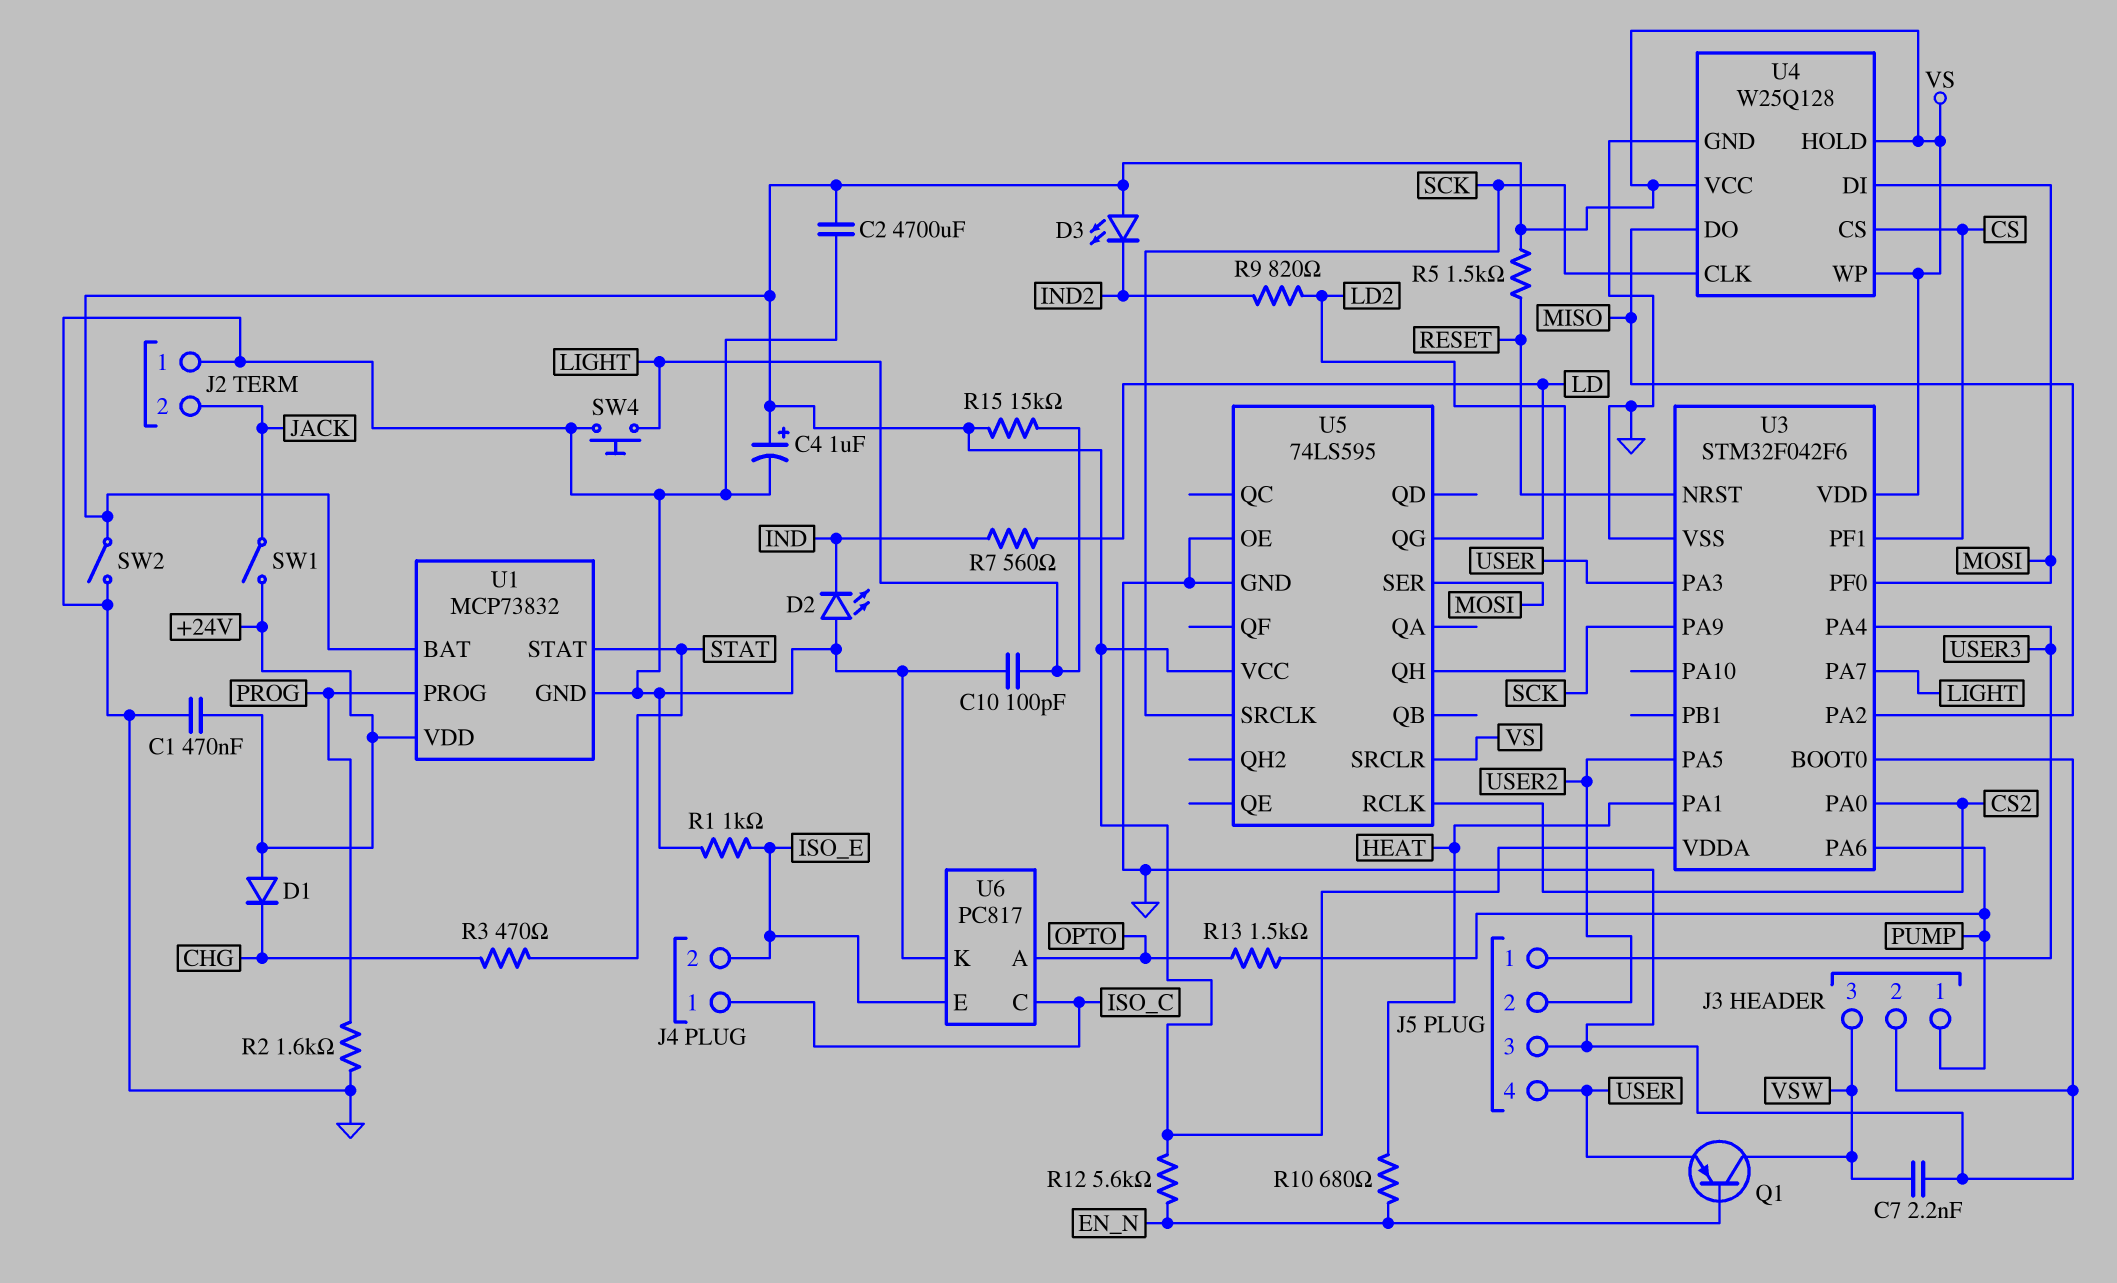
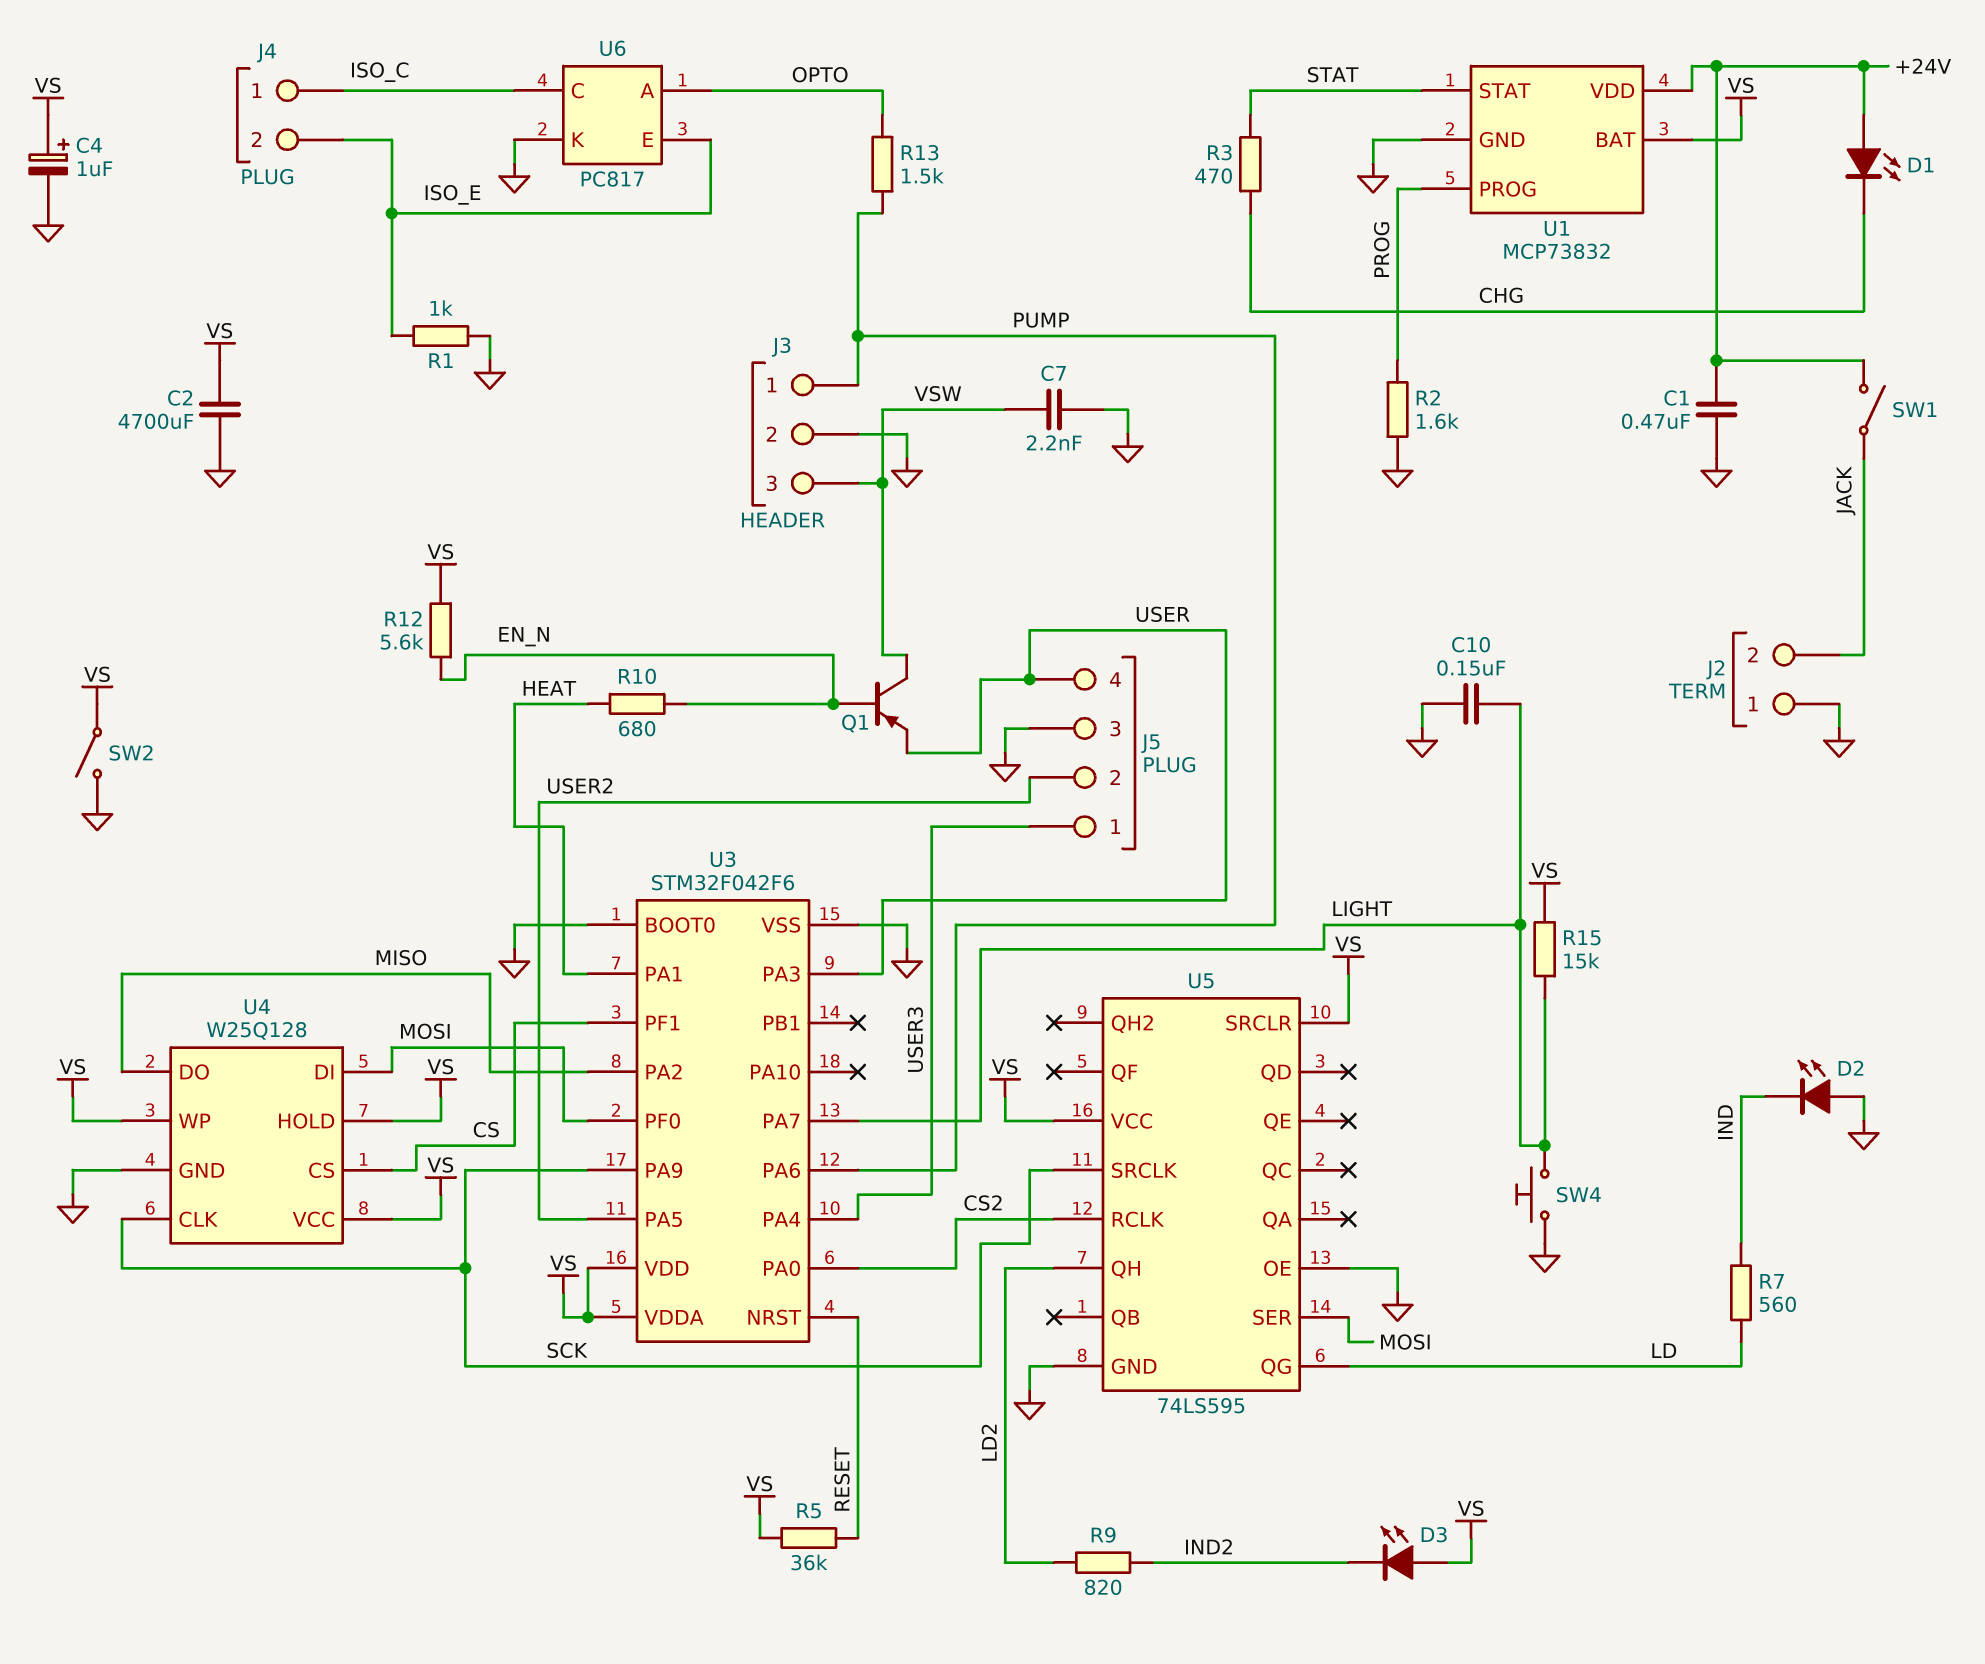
C10: 100pF (GND, LIGHT) -> 150nF (GND, LIGHT)
D1: diode (A +24V, K CHG) -> LED (A +24V, K CHG)
R5: 1.5k (RESET, VS) -> 36k (RESET, VS)

